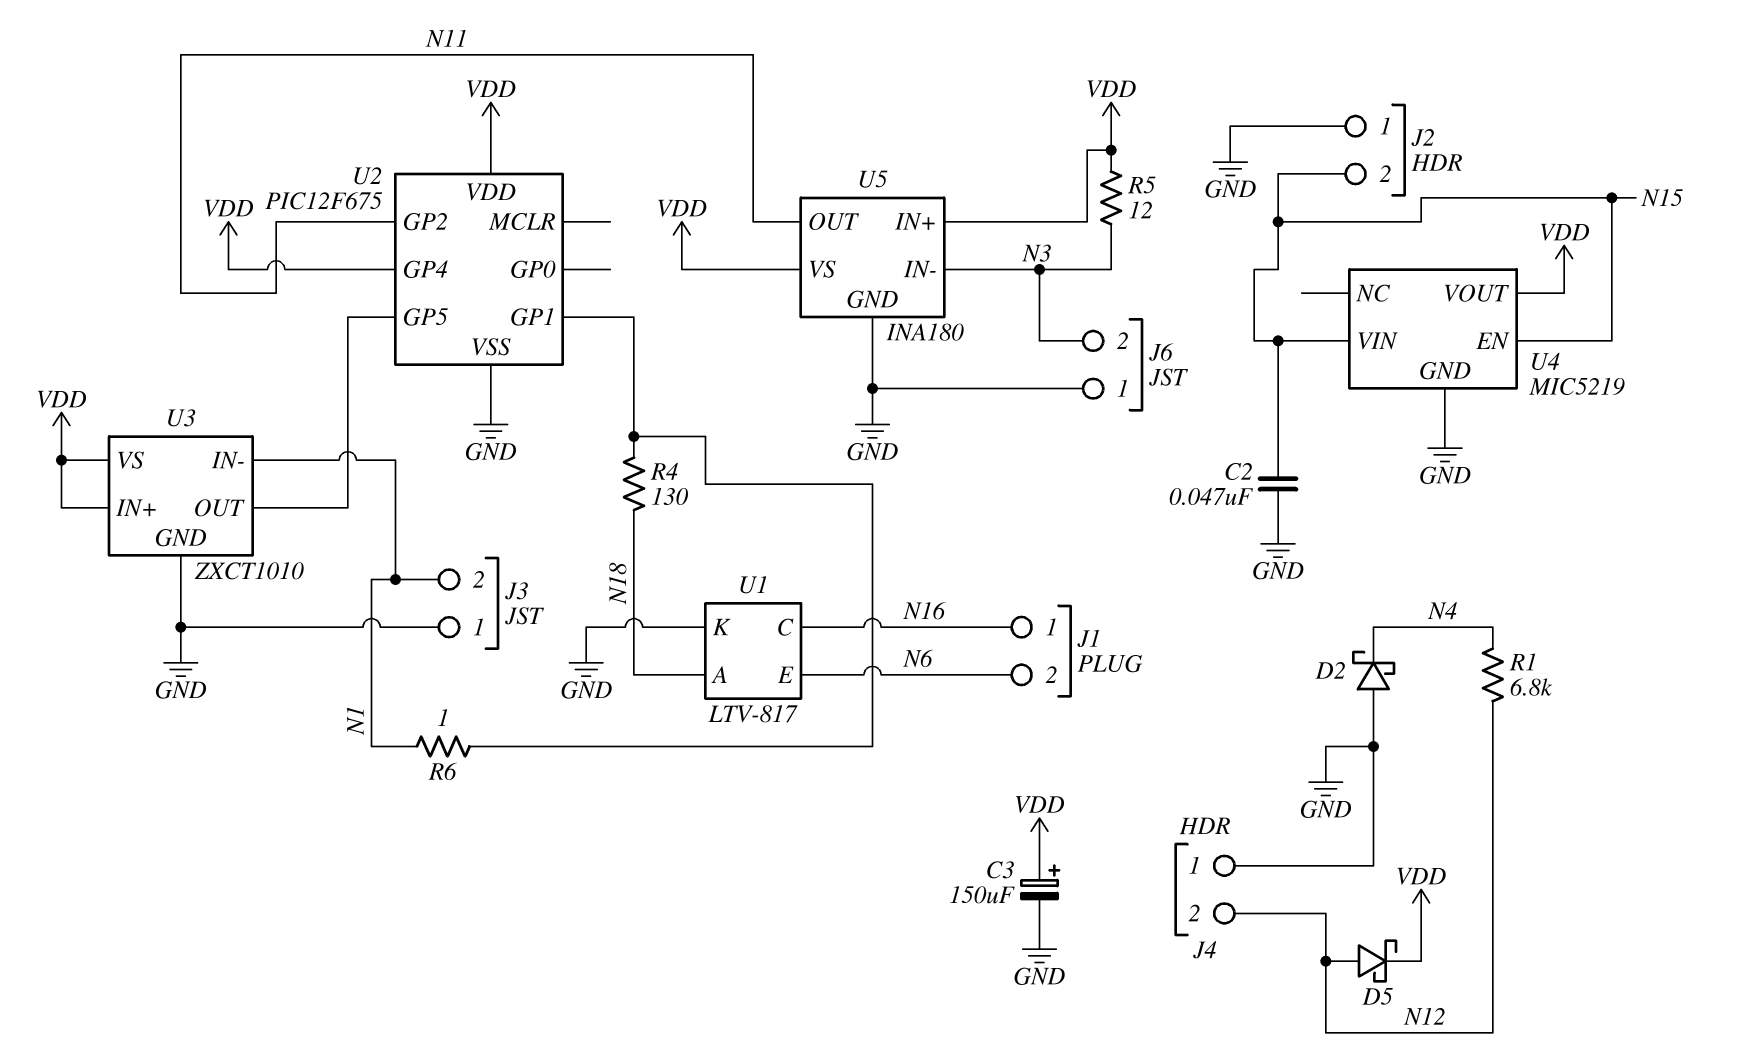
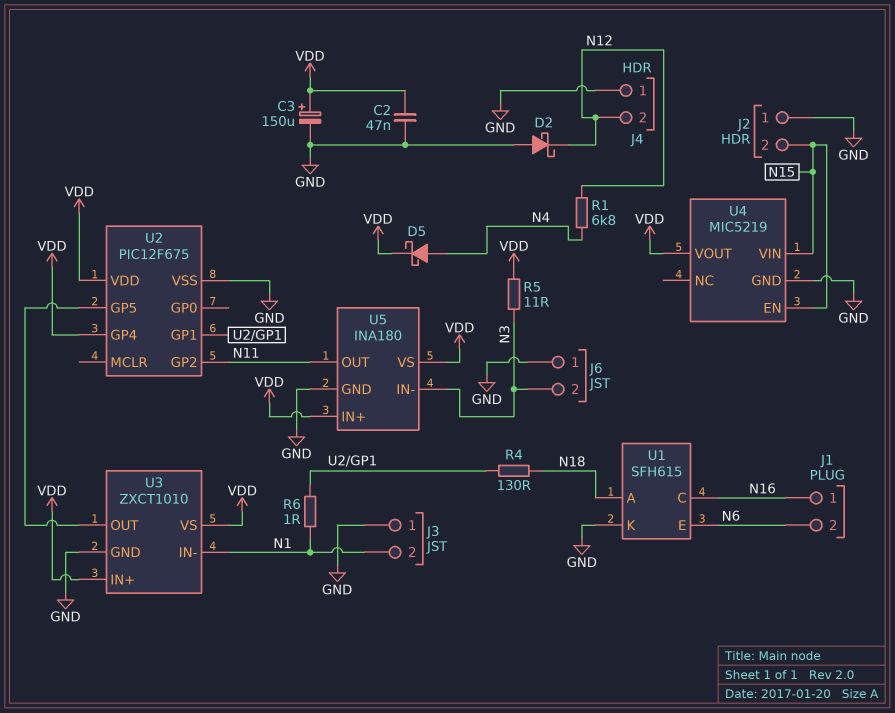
C2: 47nF (GND, N15) -> 47nF (GND, VDD)
D2: schottky (A GND, K N4) -> schottky (A GND, K N12)
D5: schottky (A N12, K VDD) -> schottky (A N4, K VDD)
R5: 12 (N3, VDD) -> 11 (N3, VDD)
U1: LTV-817 -> SFH615

